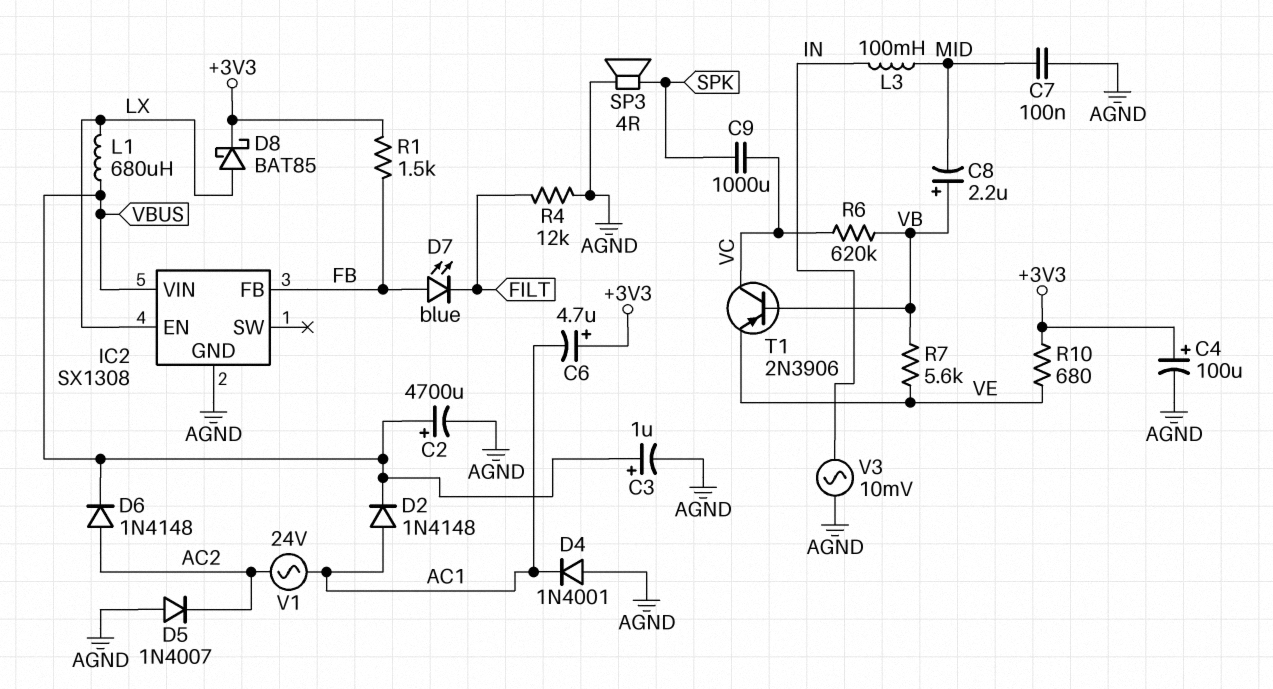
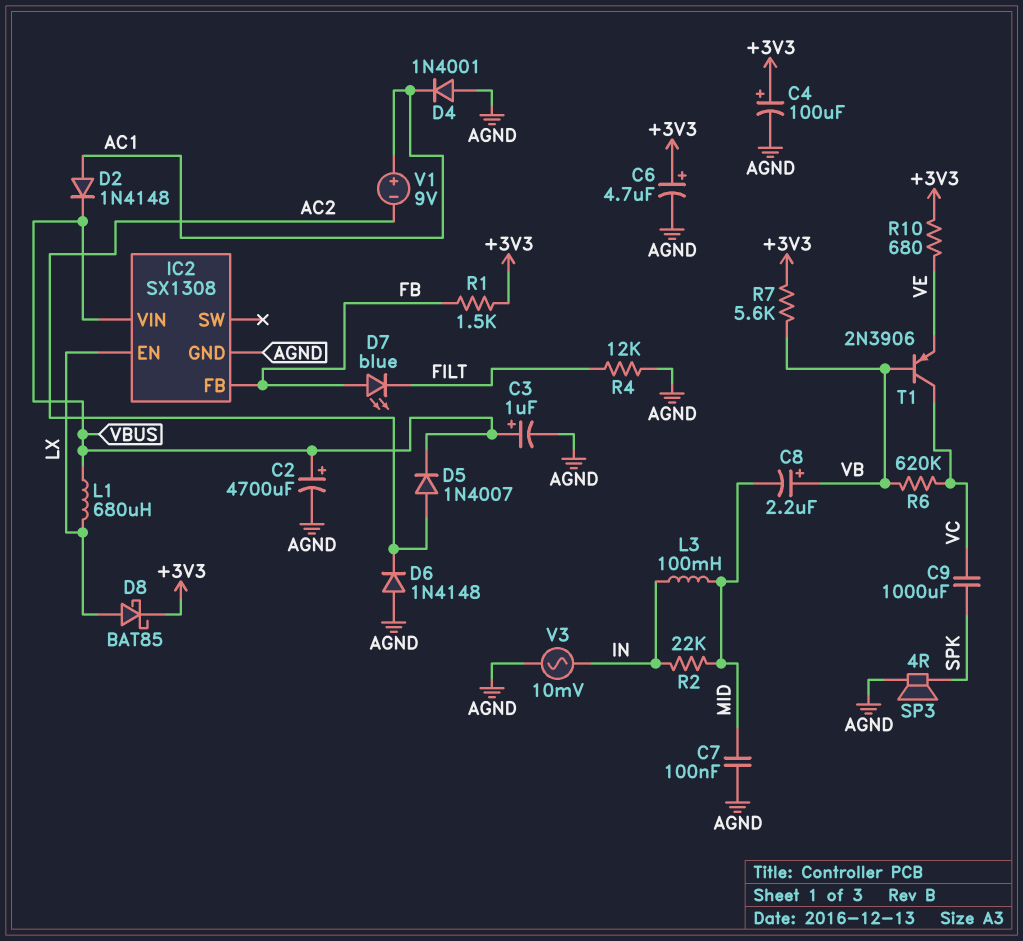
C6: 4.7uF (plus +3V3, minus AC1) -> 4.7uF (plus +3V3, minus AGND)
D5: diode 1N4007 (A AGND, K AC2) -> diode 1N4007 (A AC2, K VBUS)
D6: diode 1N4148 (A AC2, K VBUS) -> diode 1N4148 (A AGND, K AC2)
R2: none -> 22k (IN, MID)
R7: 5.6k (VB, VE) -> 5.6k (+3V3, VB)
V1: AC 24V (AC1, AC2) -> 9V (plus AC1, minus AC2)

